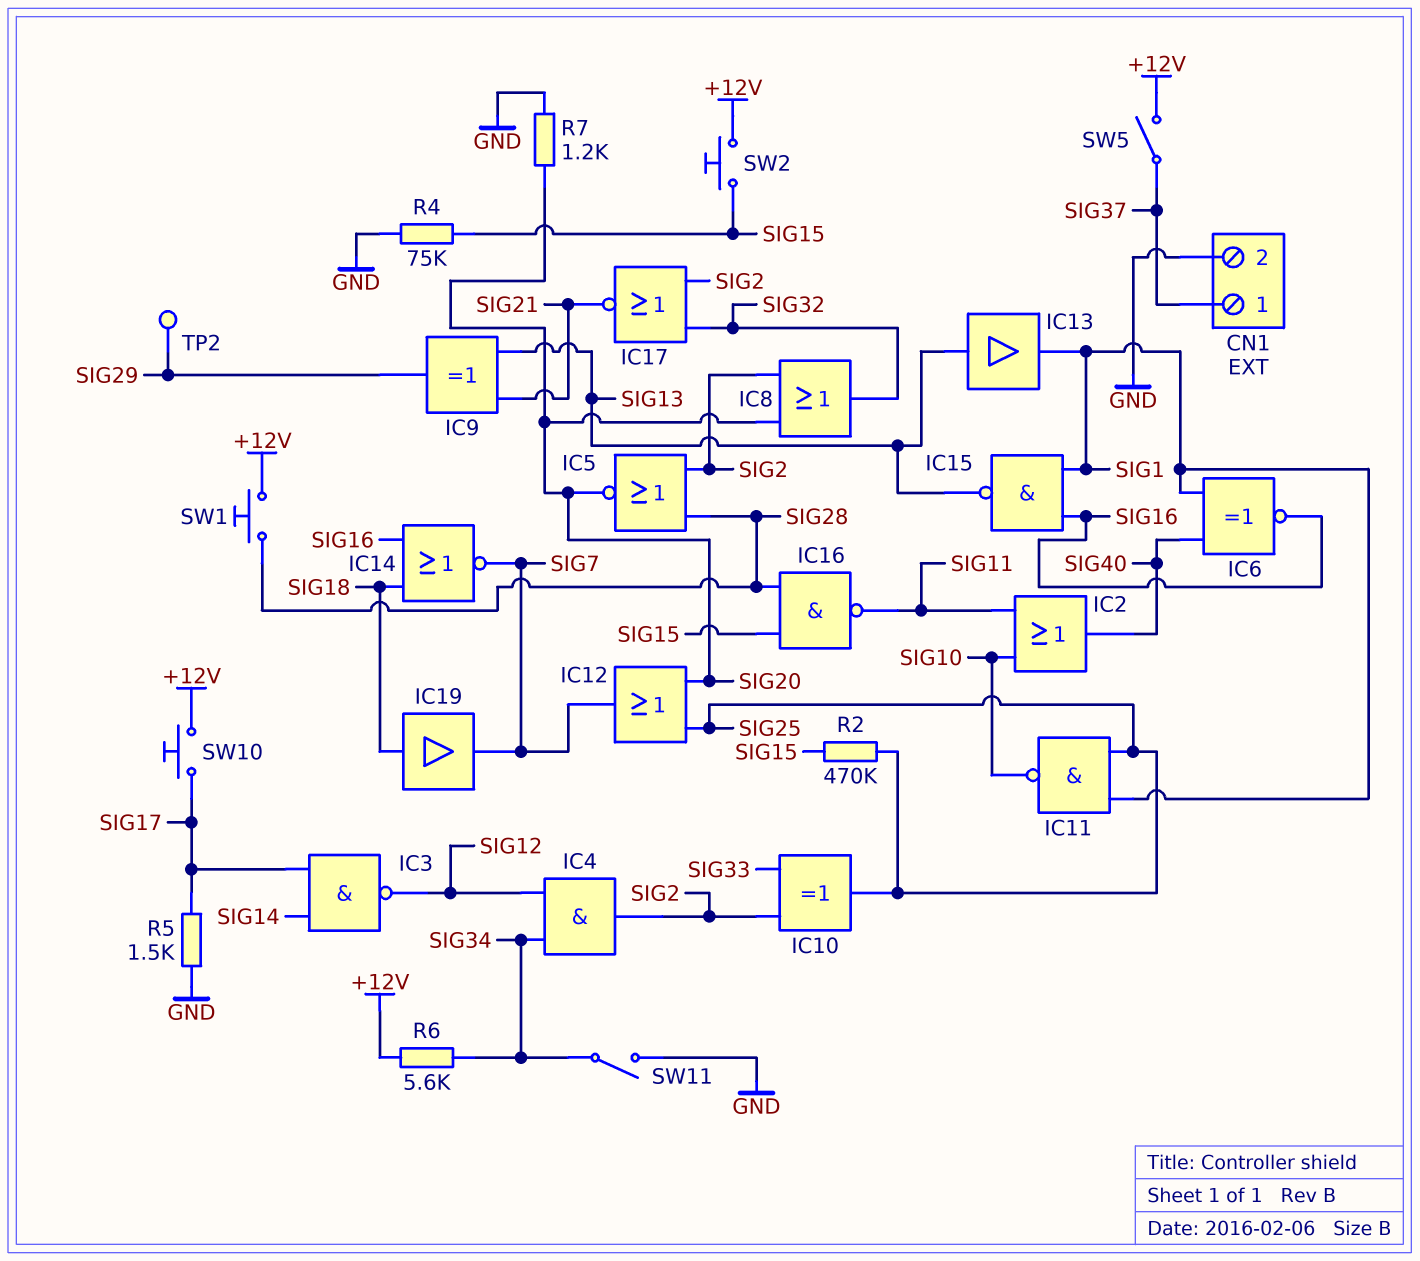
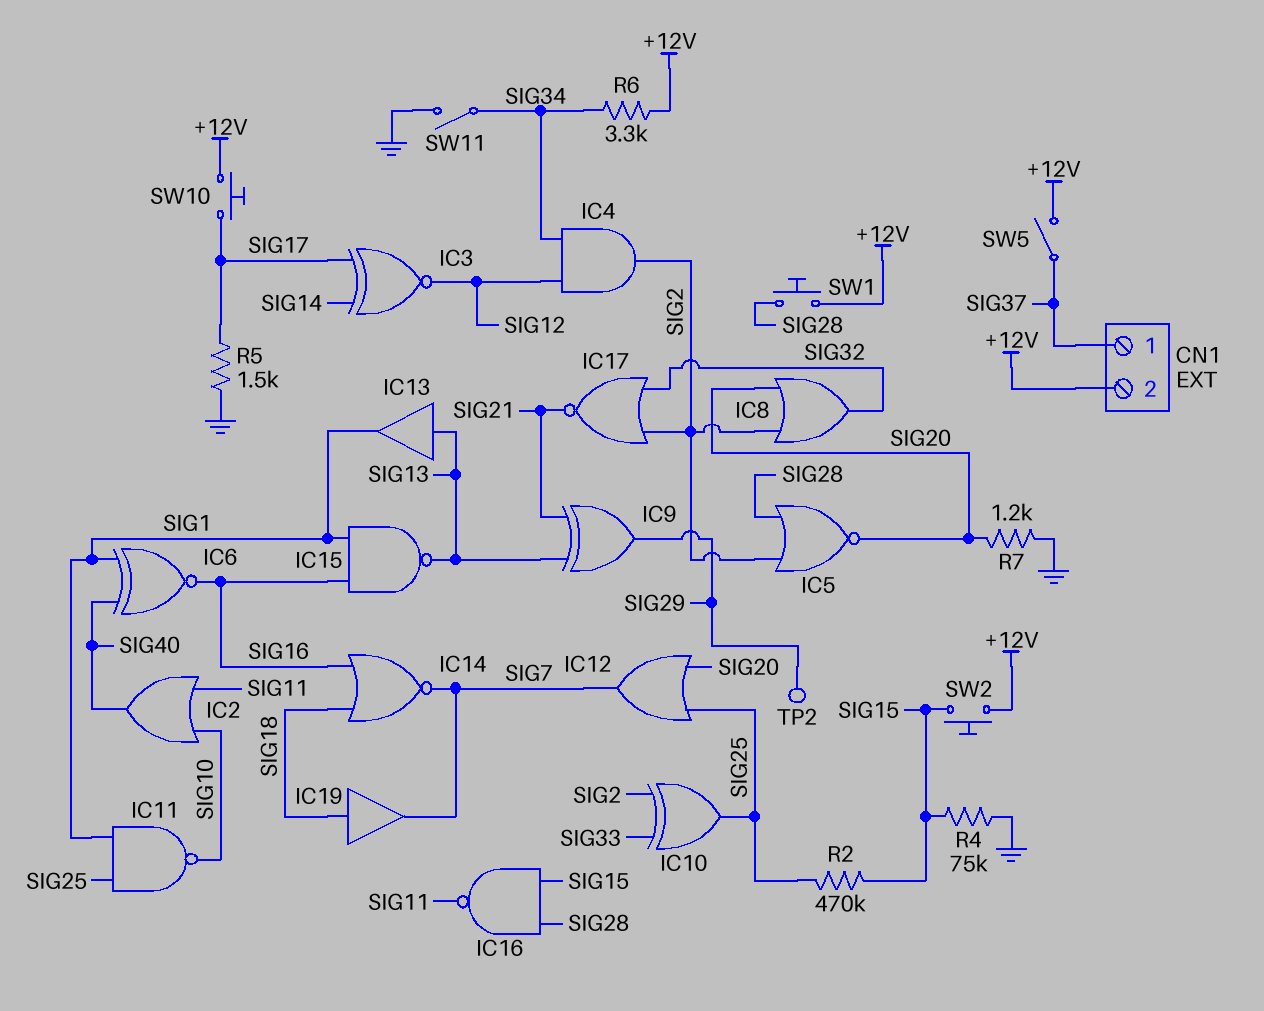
CN1 pin 2: GND -> +12V
IC3: NAND (in SIG14, in SIG17, out SIG12) -> XNOR (in SIG14, in SIG17, out SIG12)
R6: 5.6k (+12V, SIG34) -> 3.3k (+12V, SIG34)

